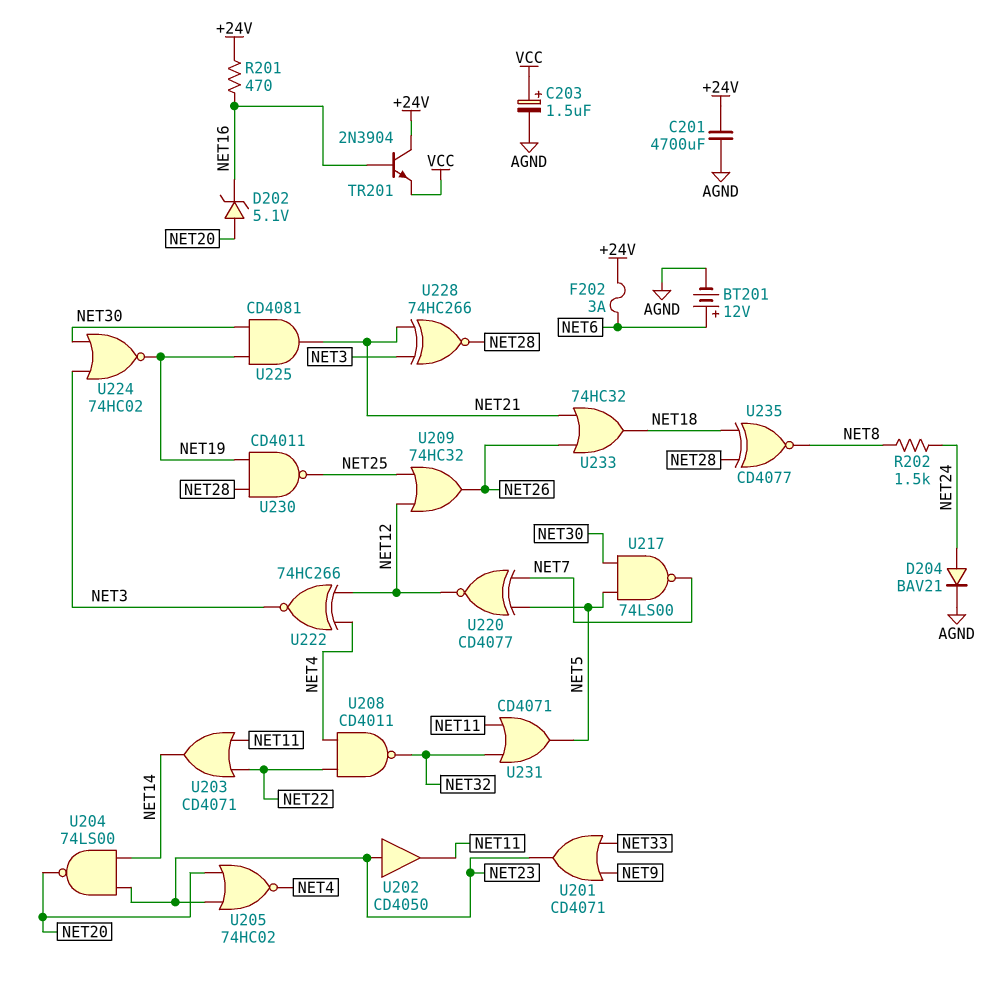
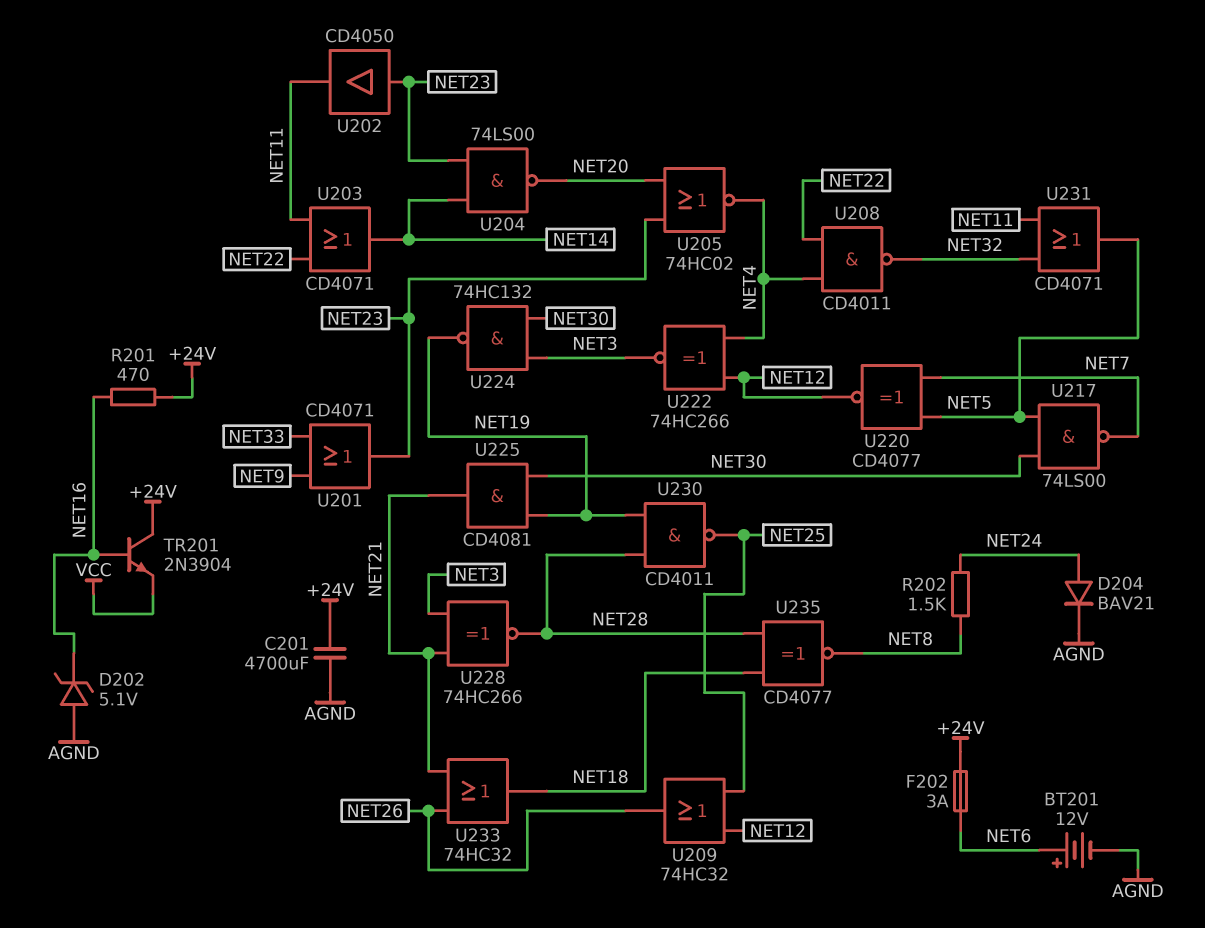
C203: 1.5uF (plus VCC, minus AGND) -> none
D202: zener 5.1V (A NET20, K NET16) -> zener 5.1V (A AGND, K NET16)
U224: NOR 74HC02 (in NET3, in NET30, out NET19) -> NAND 74HC132 (in NET3, in NET30, out NET19)

